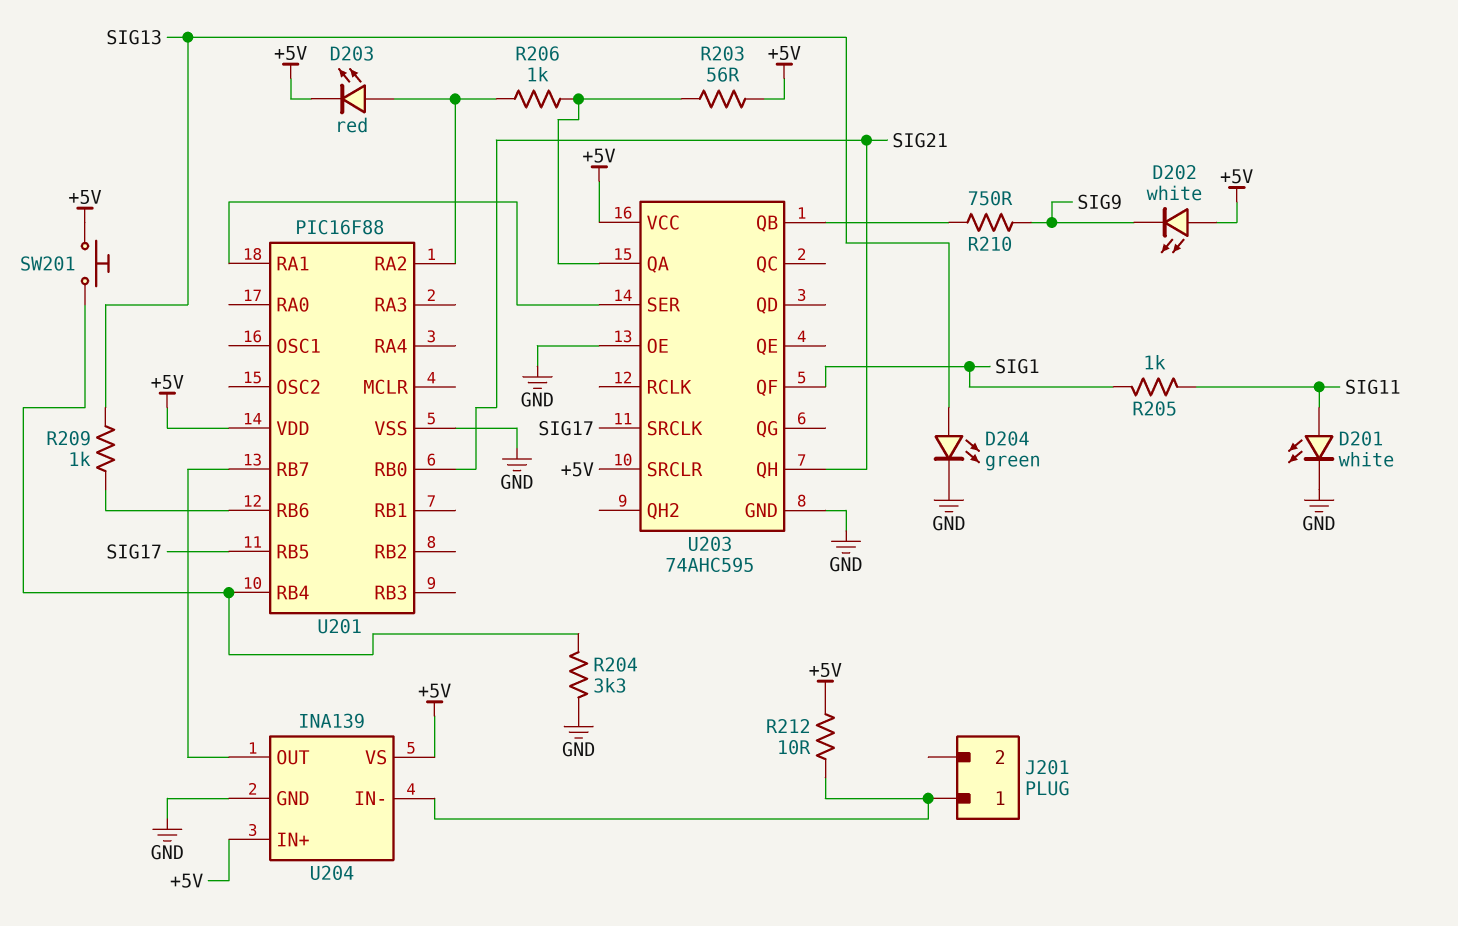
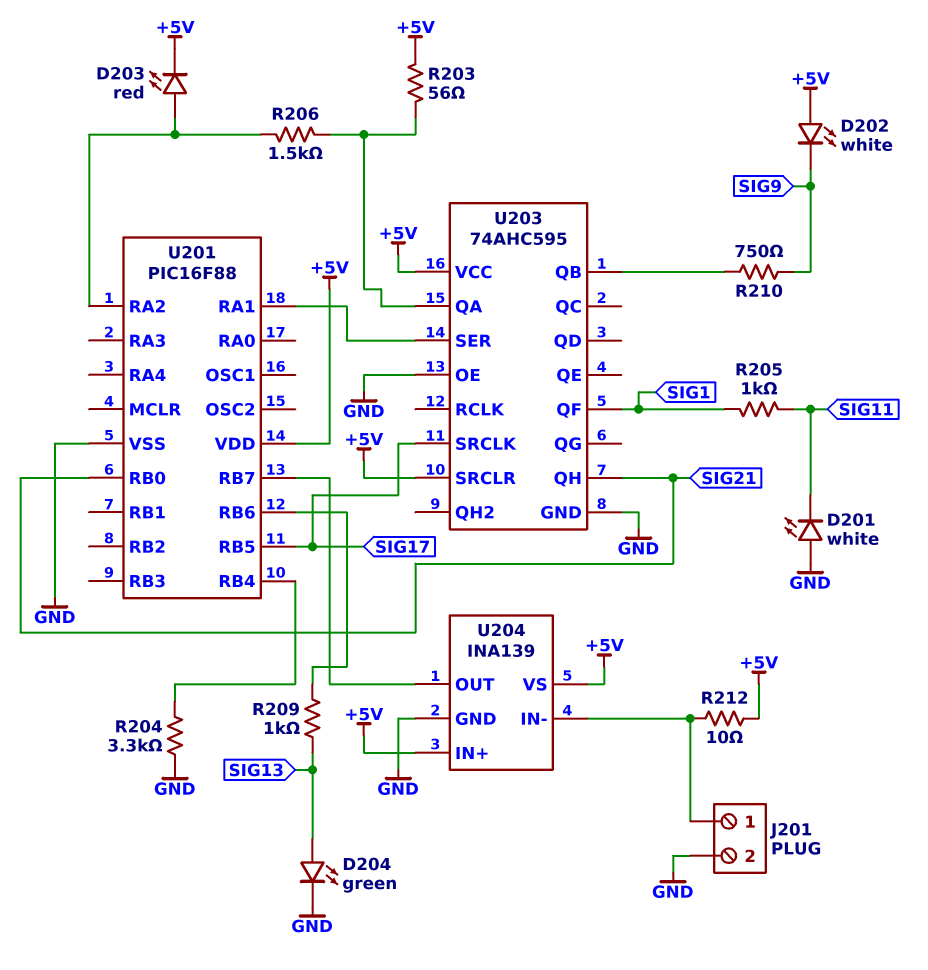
D201: LED white (A SIG11, K GND) -> LED white (A GND, K SIG11)
J201 pin 2: none -> GND
R206: 1k (U201/RA2, U203/QA) -> 1.5k (U201/RA2, U203/QA)
SW201: button (+5V, U201/RB4) -> none

